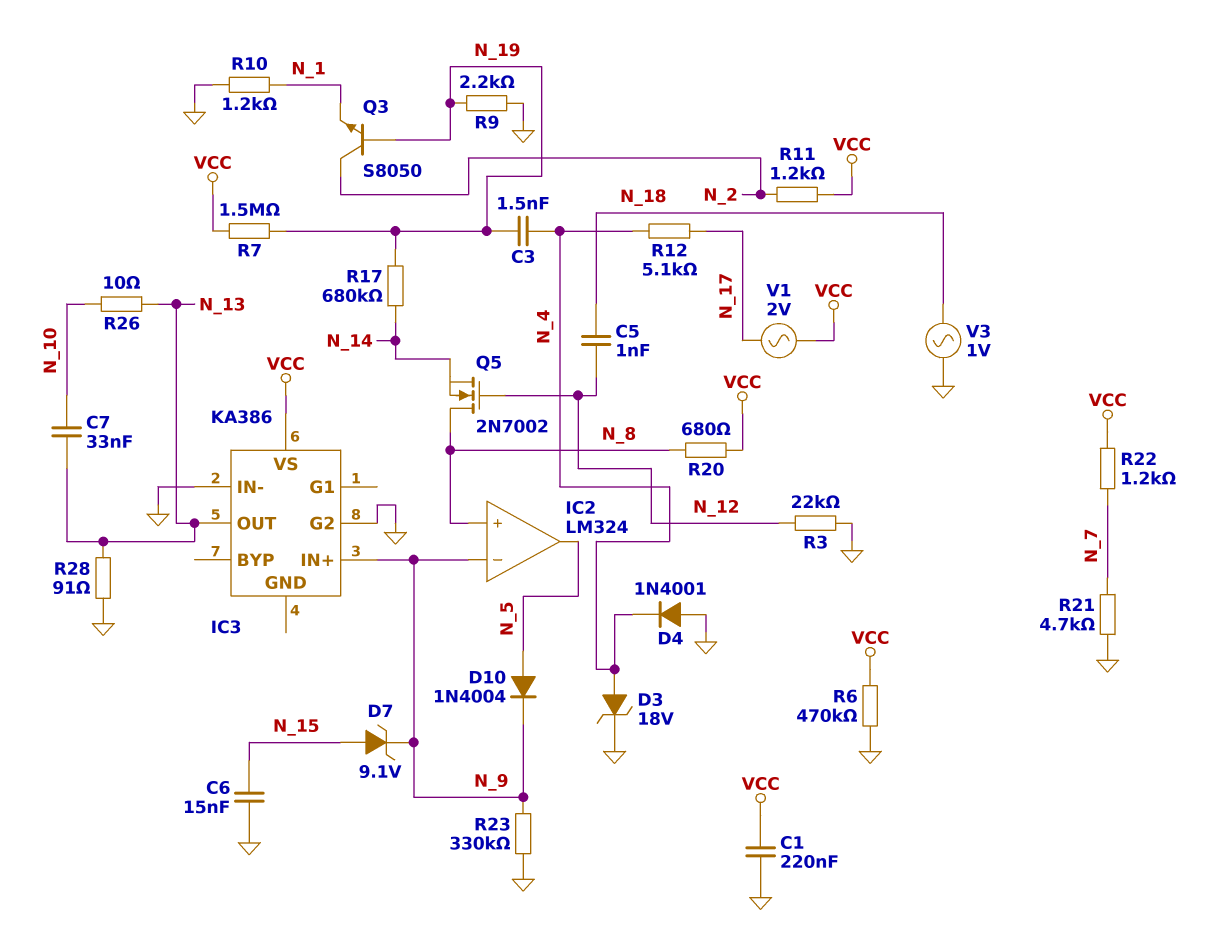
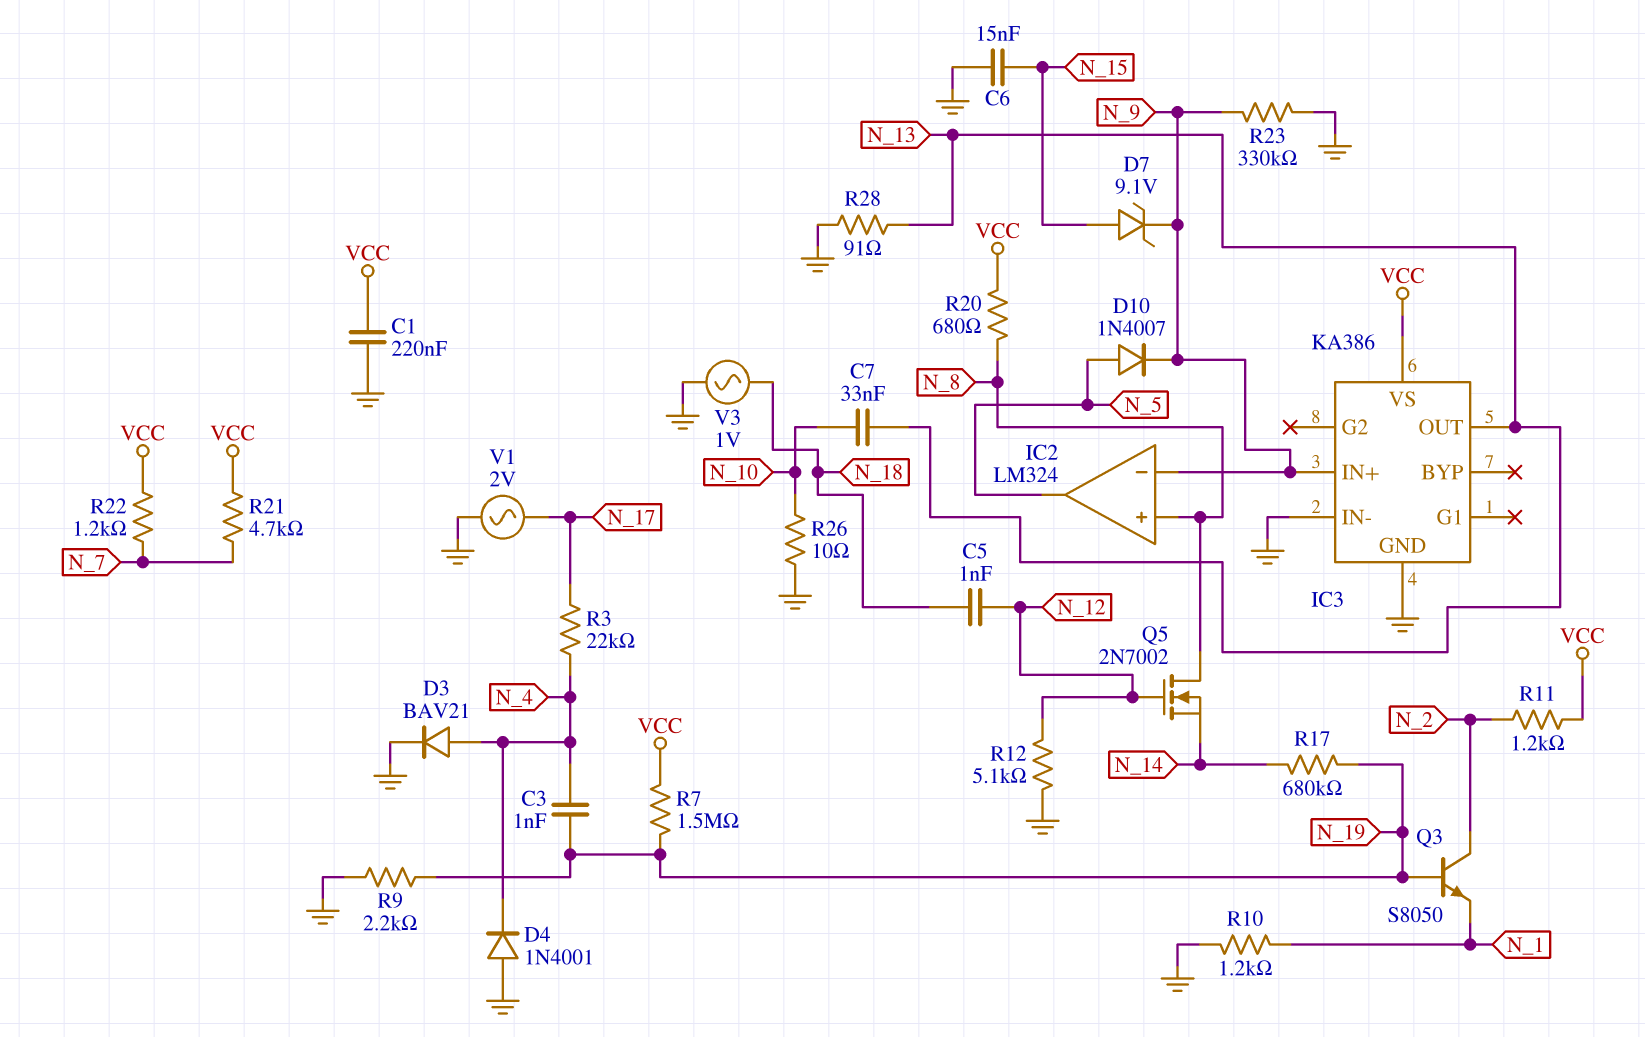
C3: 1.5nF (N_4, N_19) -> 1nF (N_4, N_19)
D3: zener 18V (A N_4, K GND) -> diode BAV21 (A N_4, K GND)
D10: diode 1N4004 (A N_5, K N_9) -> diode 1N4007 (A N_5, K N_9)
IC3 pin G2: GND -> none
IC3 pin GND: none -> GND
R3: 22k (GND, N_12) -> 22k (N_4, N_17)
R6: 470k (GND, VCC) -> none
R12: 5.1k (N_4, N_17) -> 5.1k (GND, N_12)
R21: 4.7k (GND, N_7) -> 4.7k (N_7, VCC)
R26: 10 (N_10, N_13) -> 10 (GND, N_10)
V1: AC 2V (N_17, VCC) -> AC 2V (GND, N_17)

